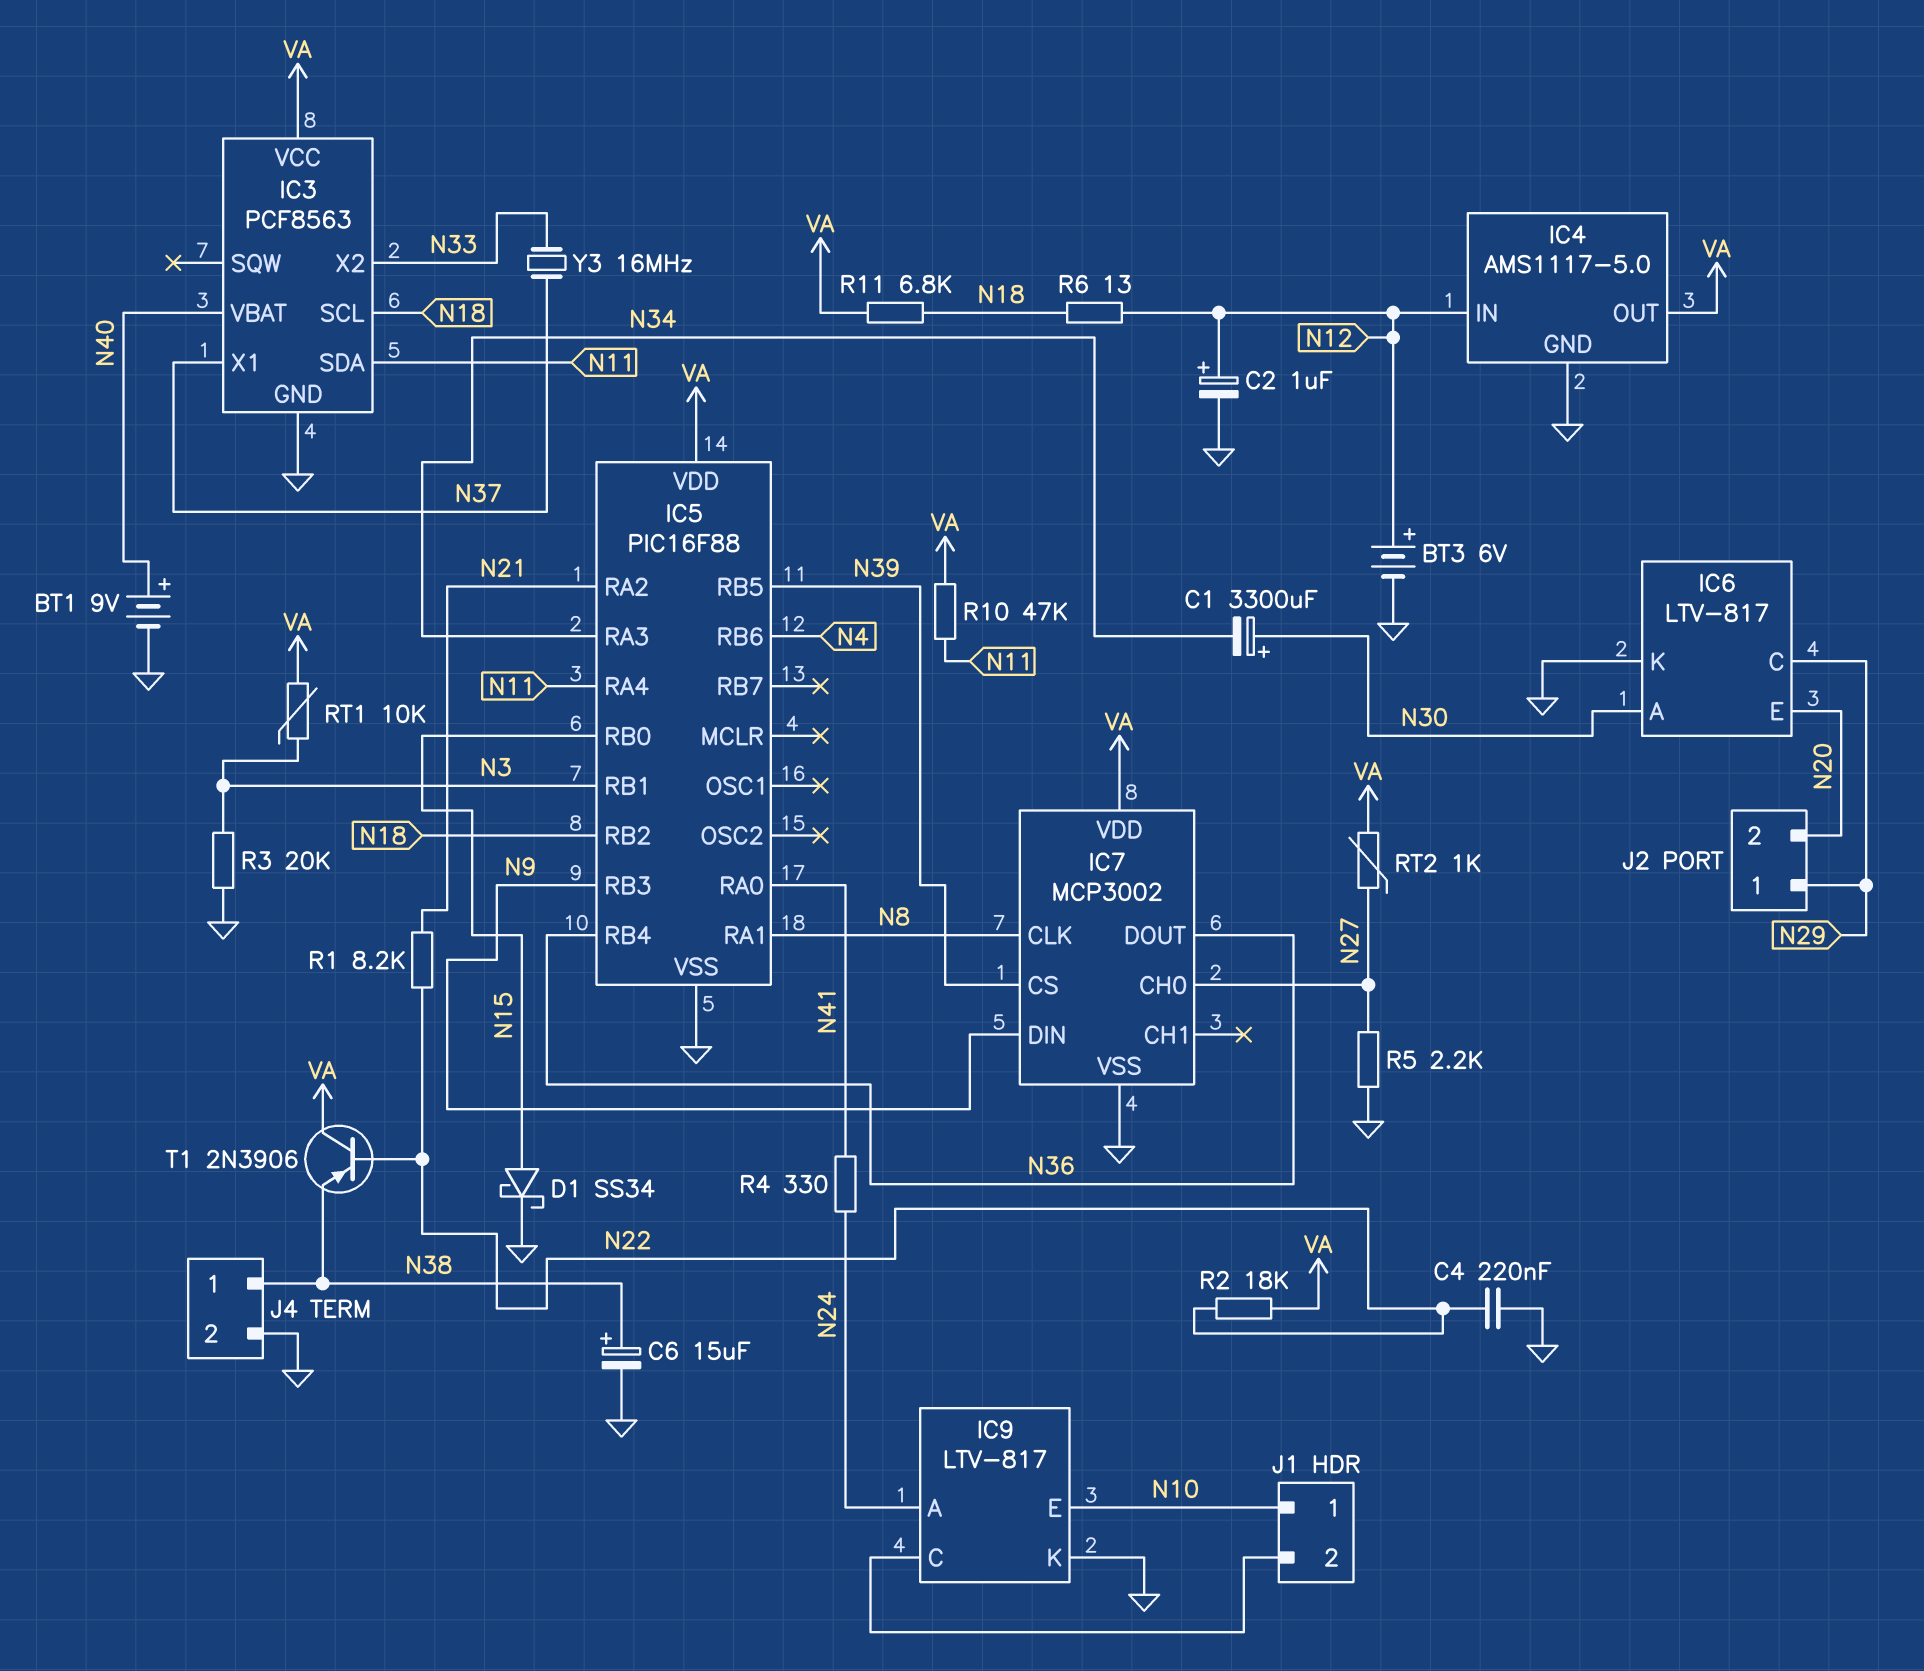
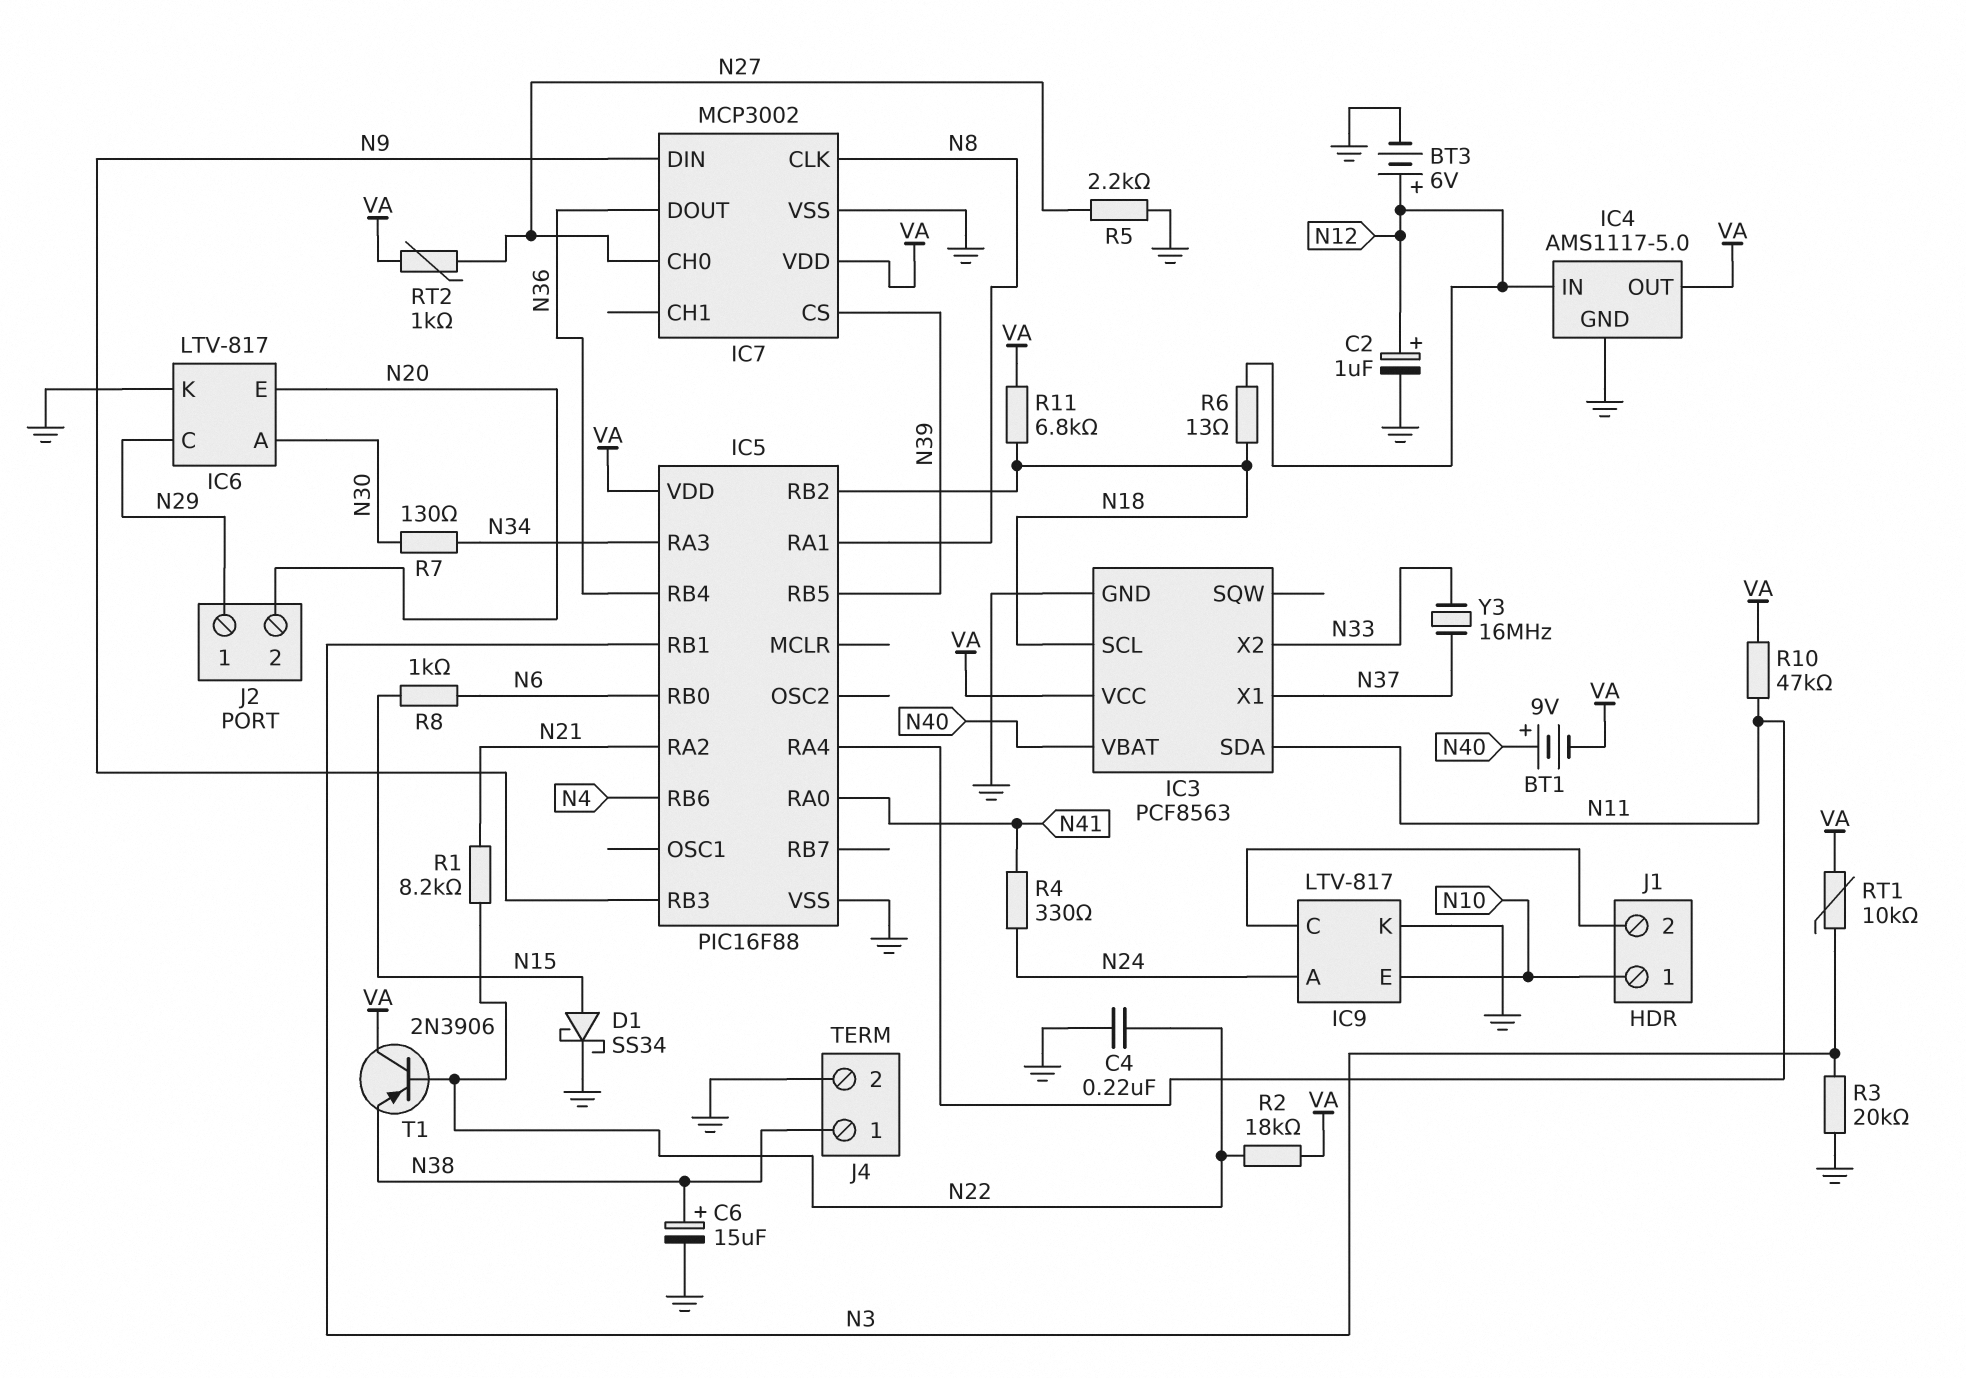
BT1: 9V (plus N40, minus GND) -> 9V (plus N40, minus VA)
C1: 3300uF (plus N30, minus N34) -> none
IC5 pin RB0: N15 -> N6
R7: none -> 130 (N30, N34)
R8: none -> 1k (N6, N15)

